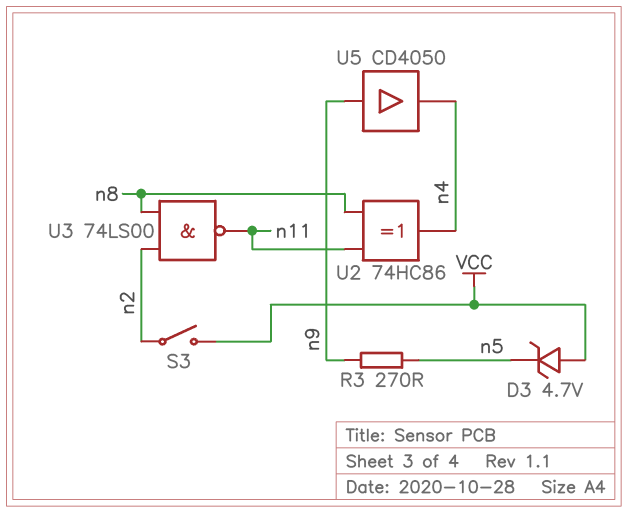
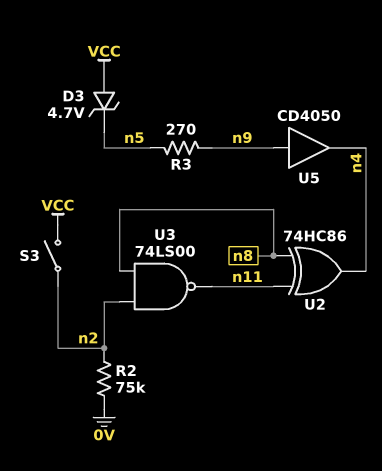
R2: none -> 75k (0V, n2)

